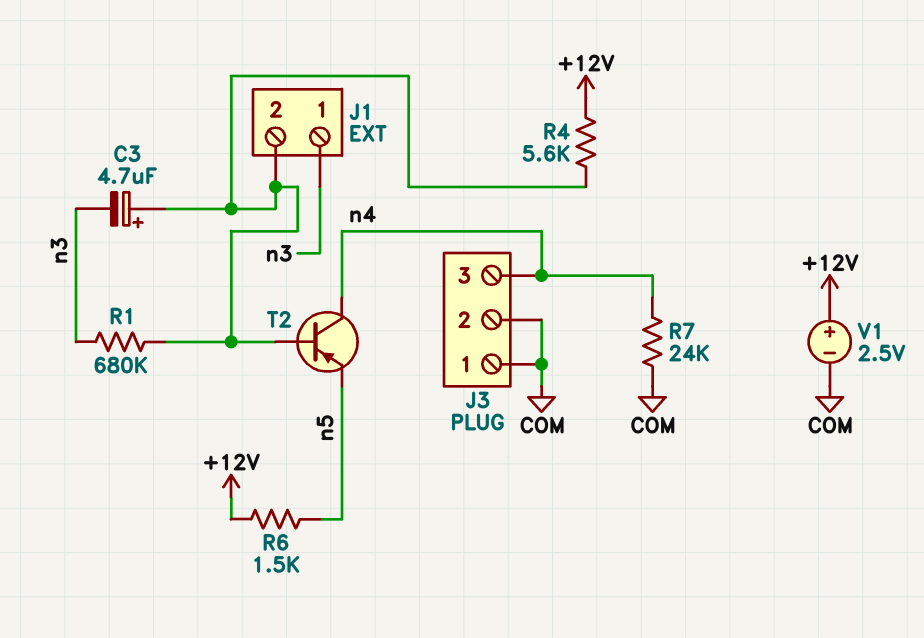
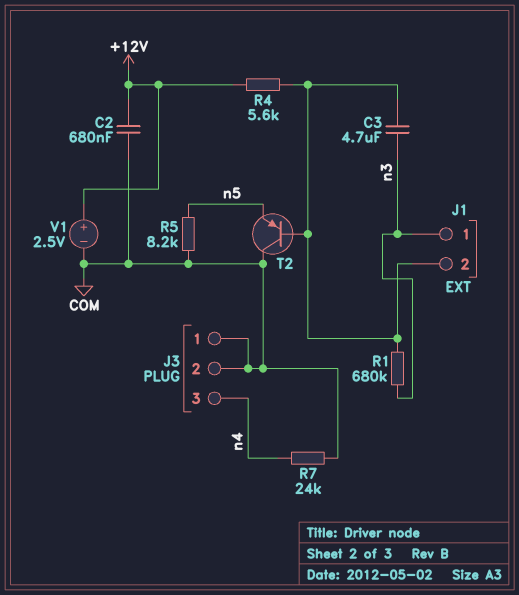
C2: none -> 680nF (+12V, COM)
C3: 4.7uF (plus J1/2, minus n3) -> 4.7uF (J1/2, n3)
R5: none -> 8.2k (COM, n5)
R6: 1.5k (+12V, n5) -> none
T2: PNP (B J1/2, C n4, E n5) -> PNP (B J1/2, C COM, E n5)

